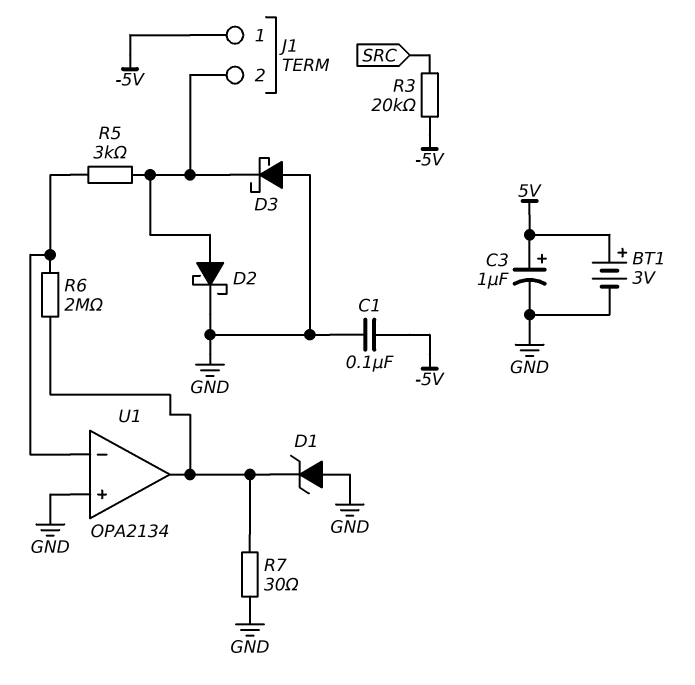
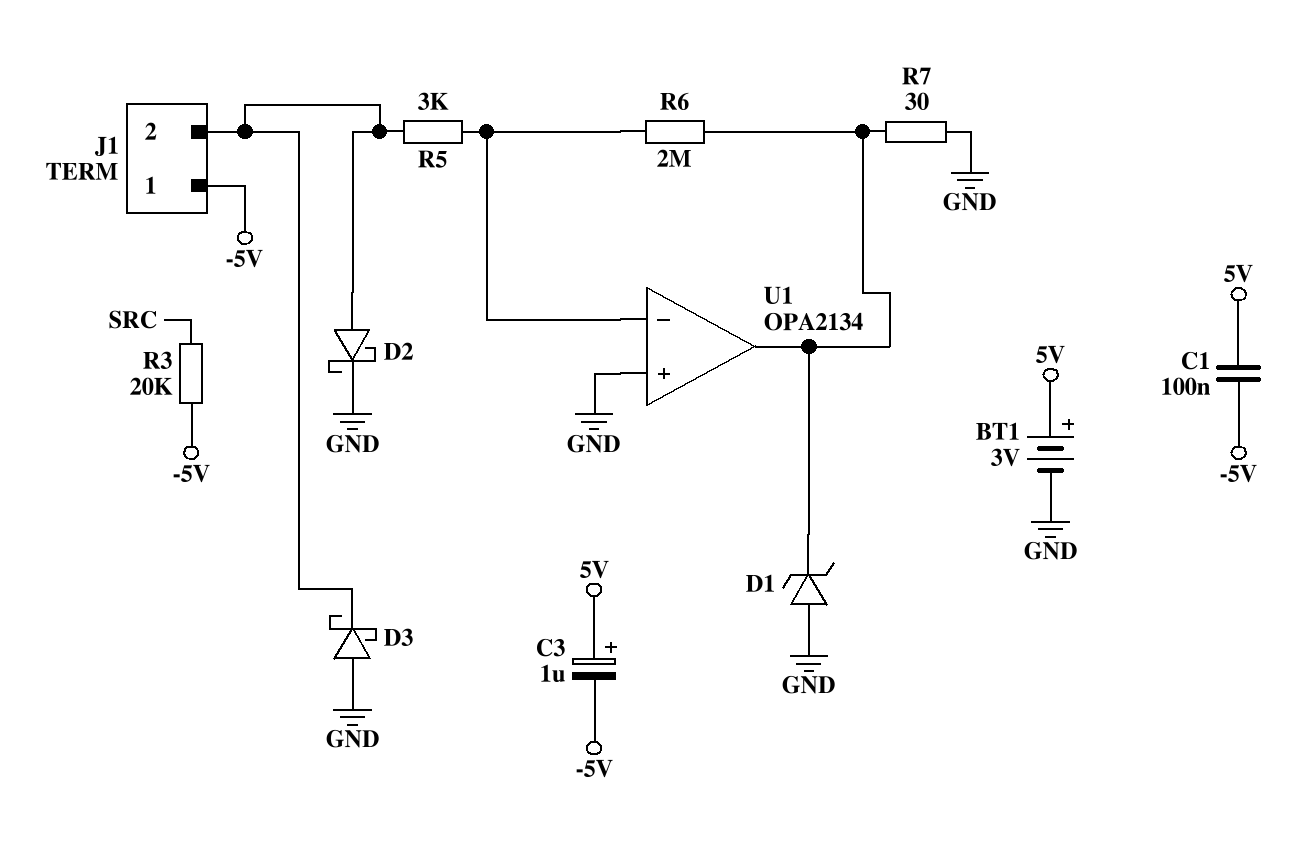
C1: 100nF (-5V, GND) -> 100nF (-5V, 5V)
C3: 1uF (plus 5V, minus GND) -> 1uF (plus 5V, minus -5V)

